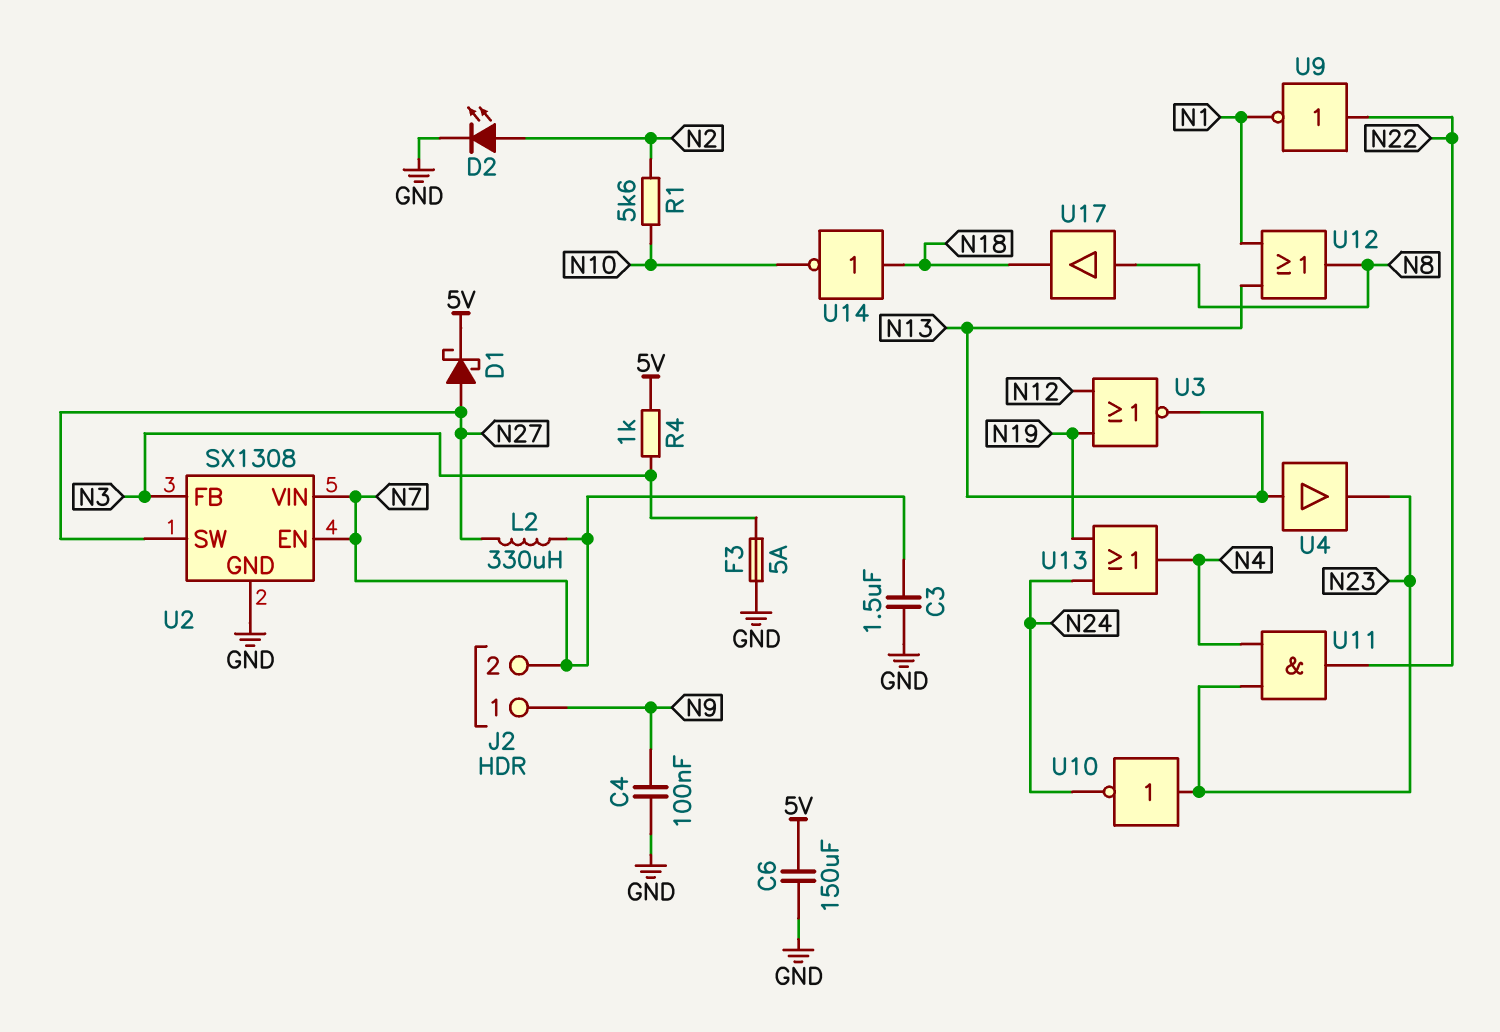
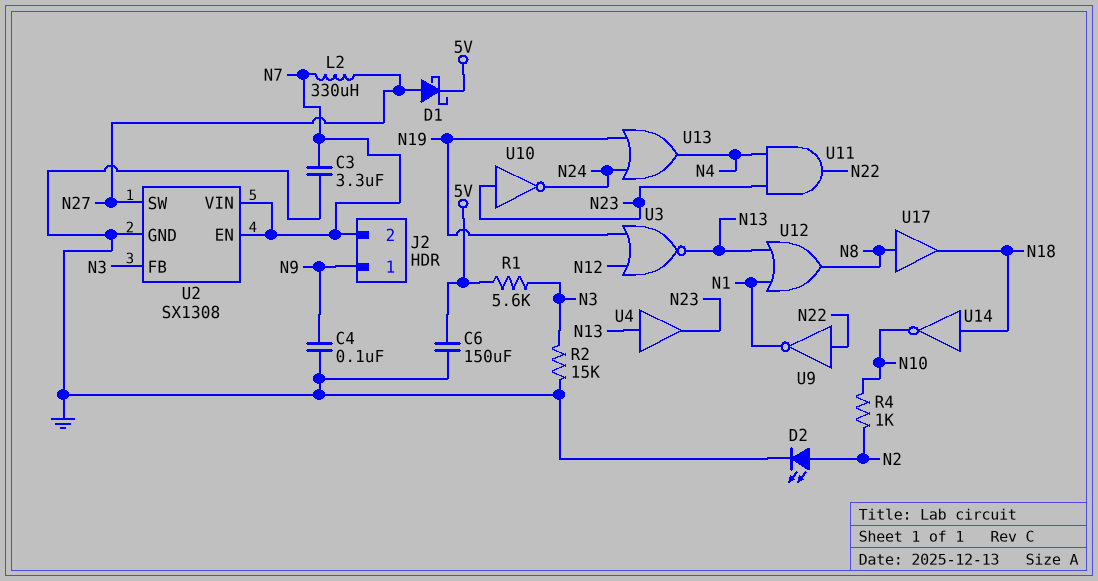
C3: 1.5uF (GND, N7) -> 3.3uF (GND, N7)
F3: 5A (GND, N3) -> none
R1: 5.6k (N2, N10) -> 5.6k (5V, N3)
R2: none -> 15k (GND, N3)
R4: 1k (5V, N3) -> 1k (N2, N10)

